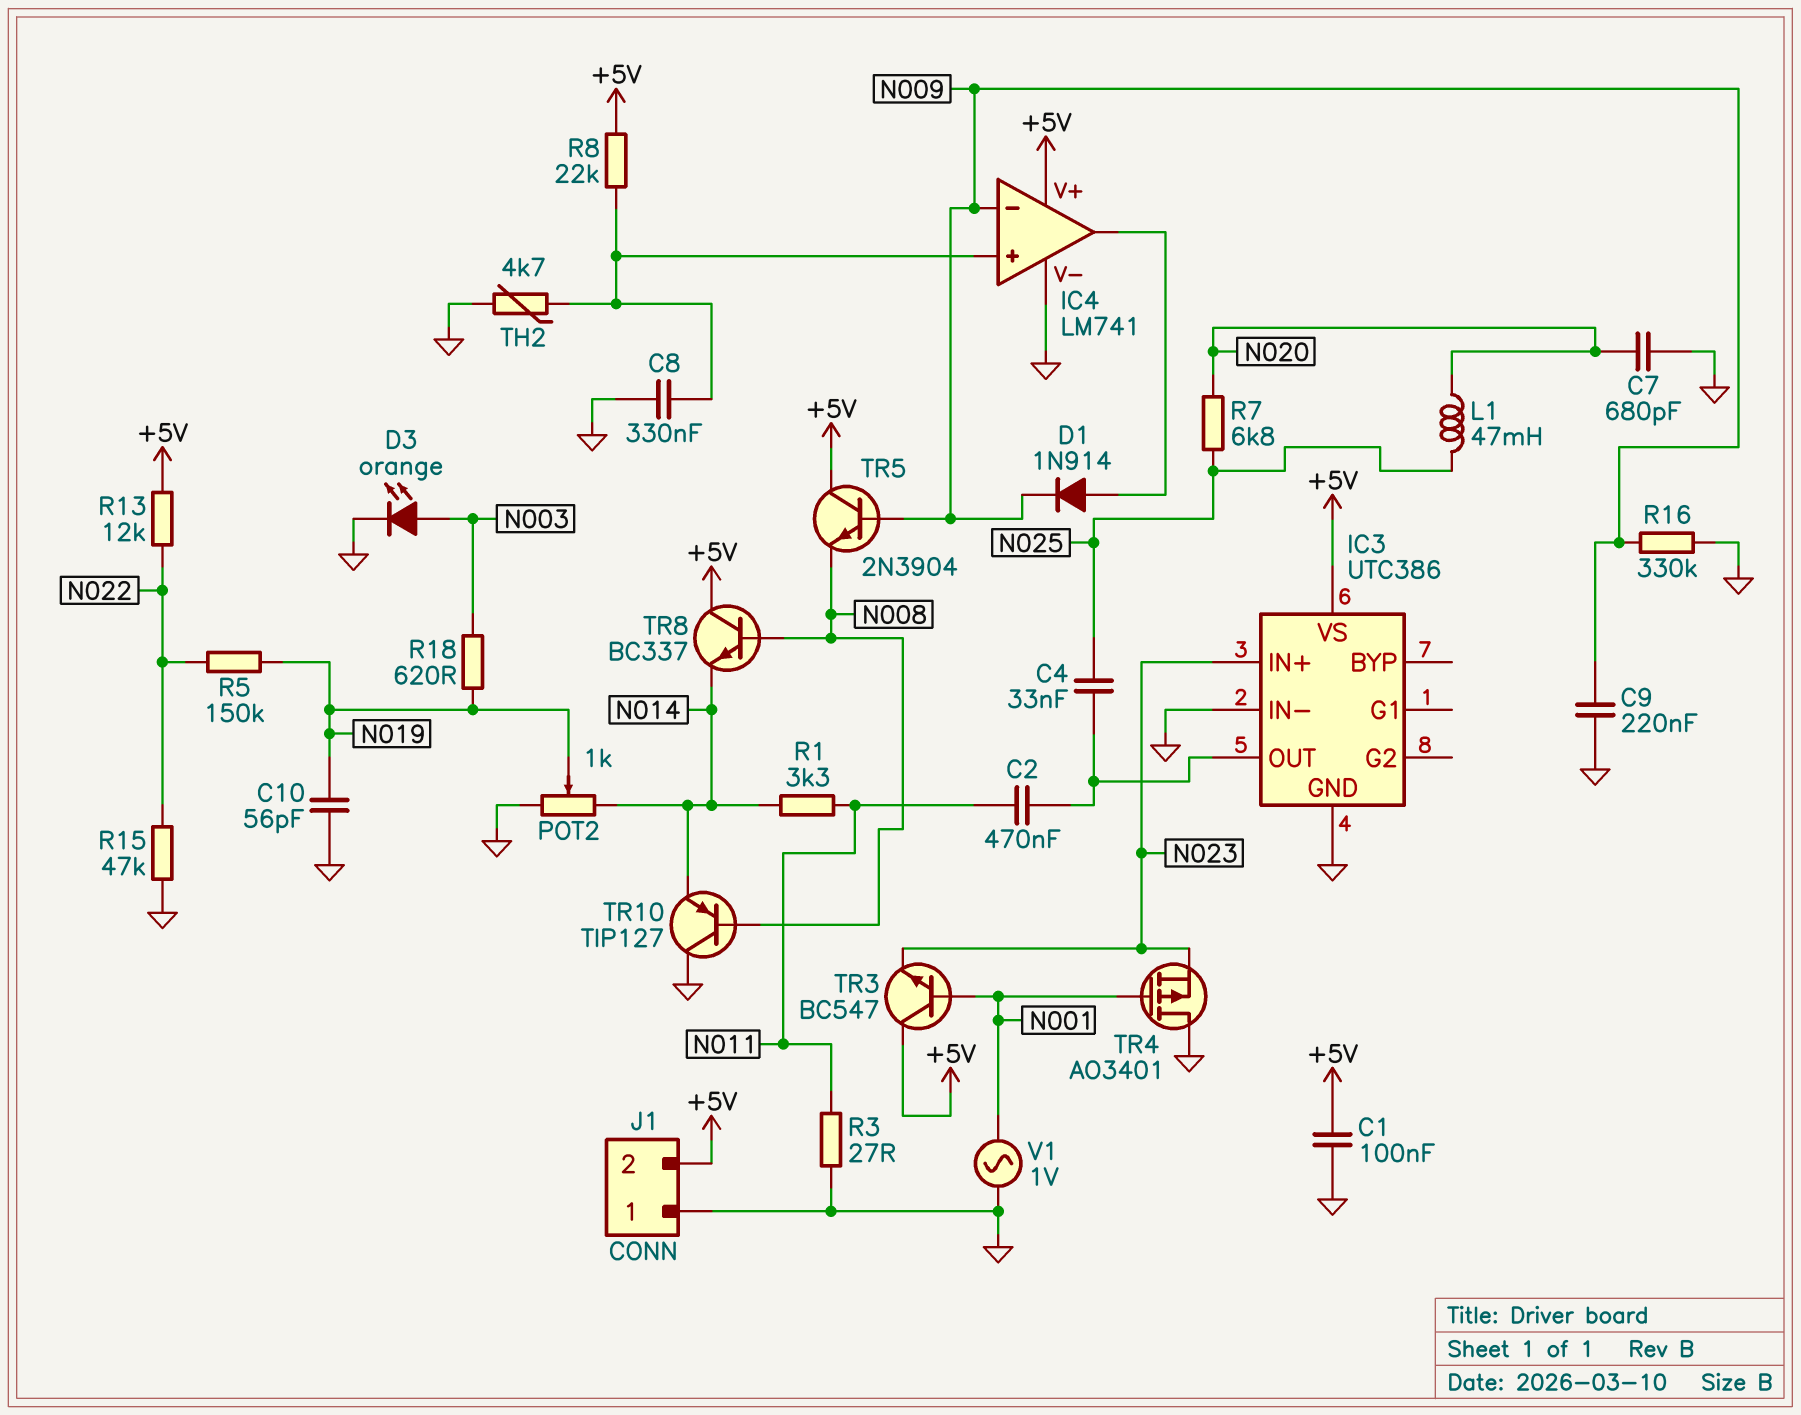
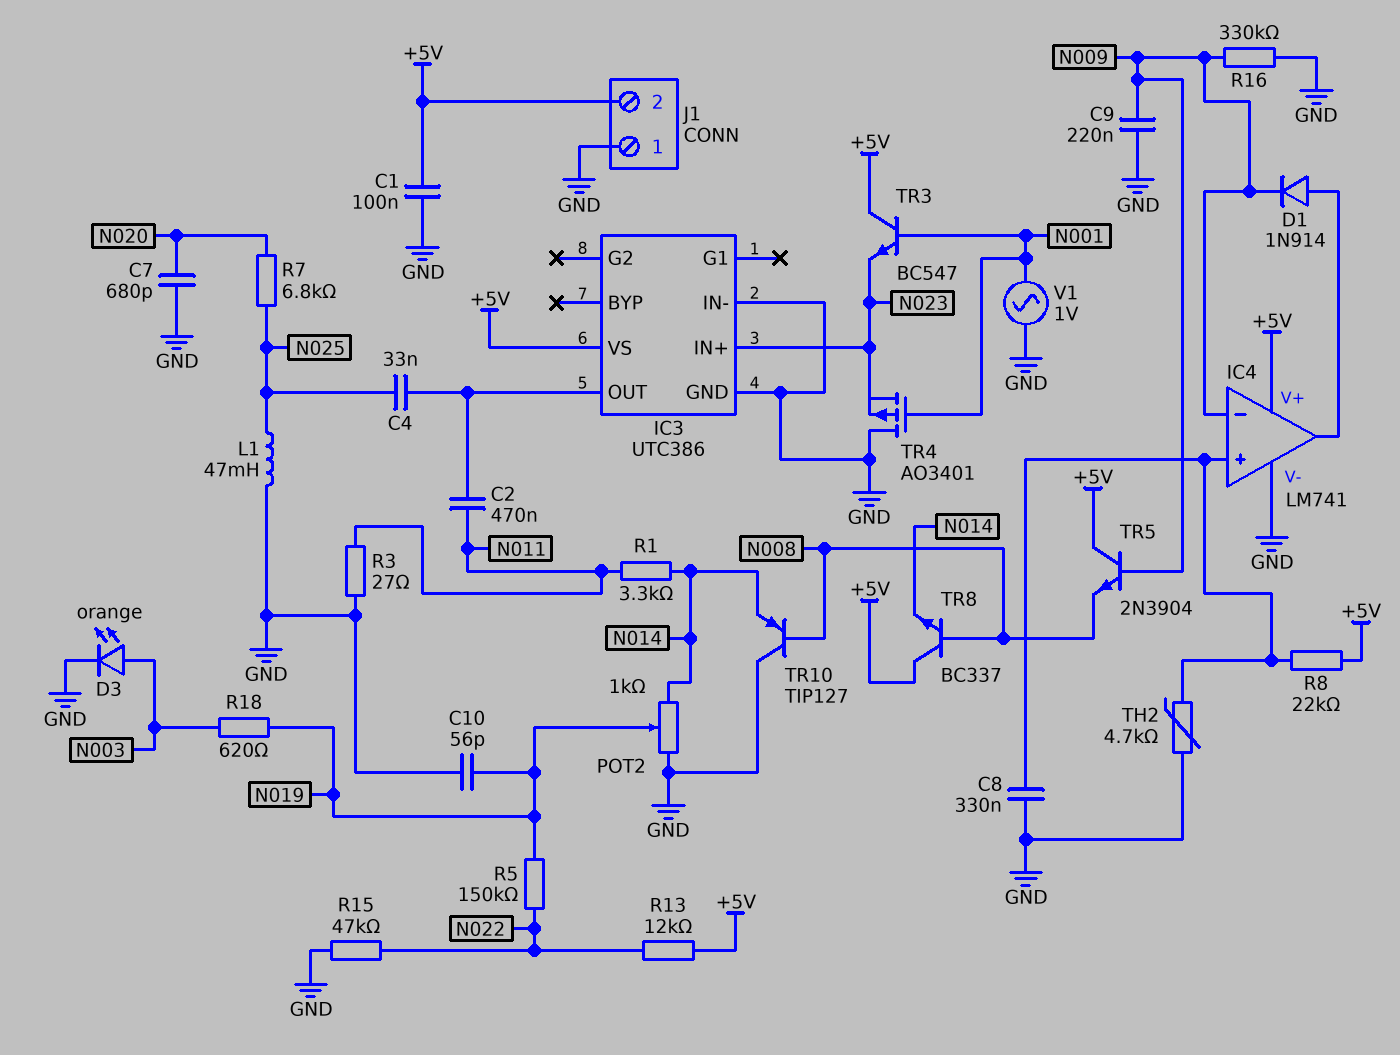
L1: 47mH (N020, N025) -> 47mH (GND, N025)

